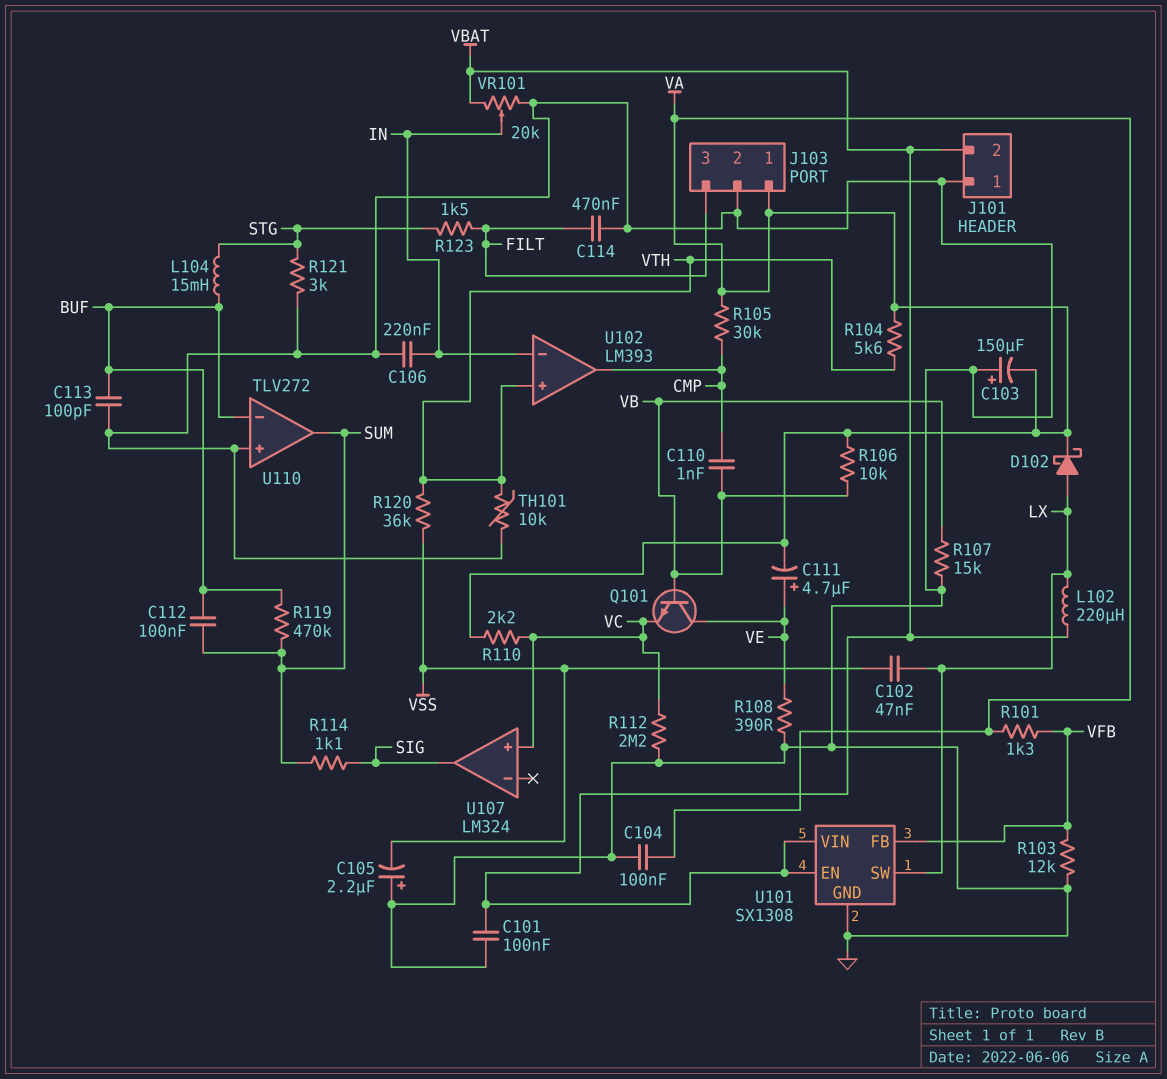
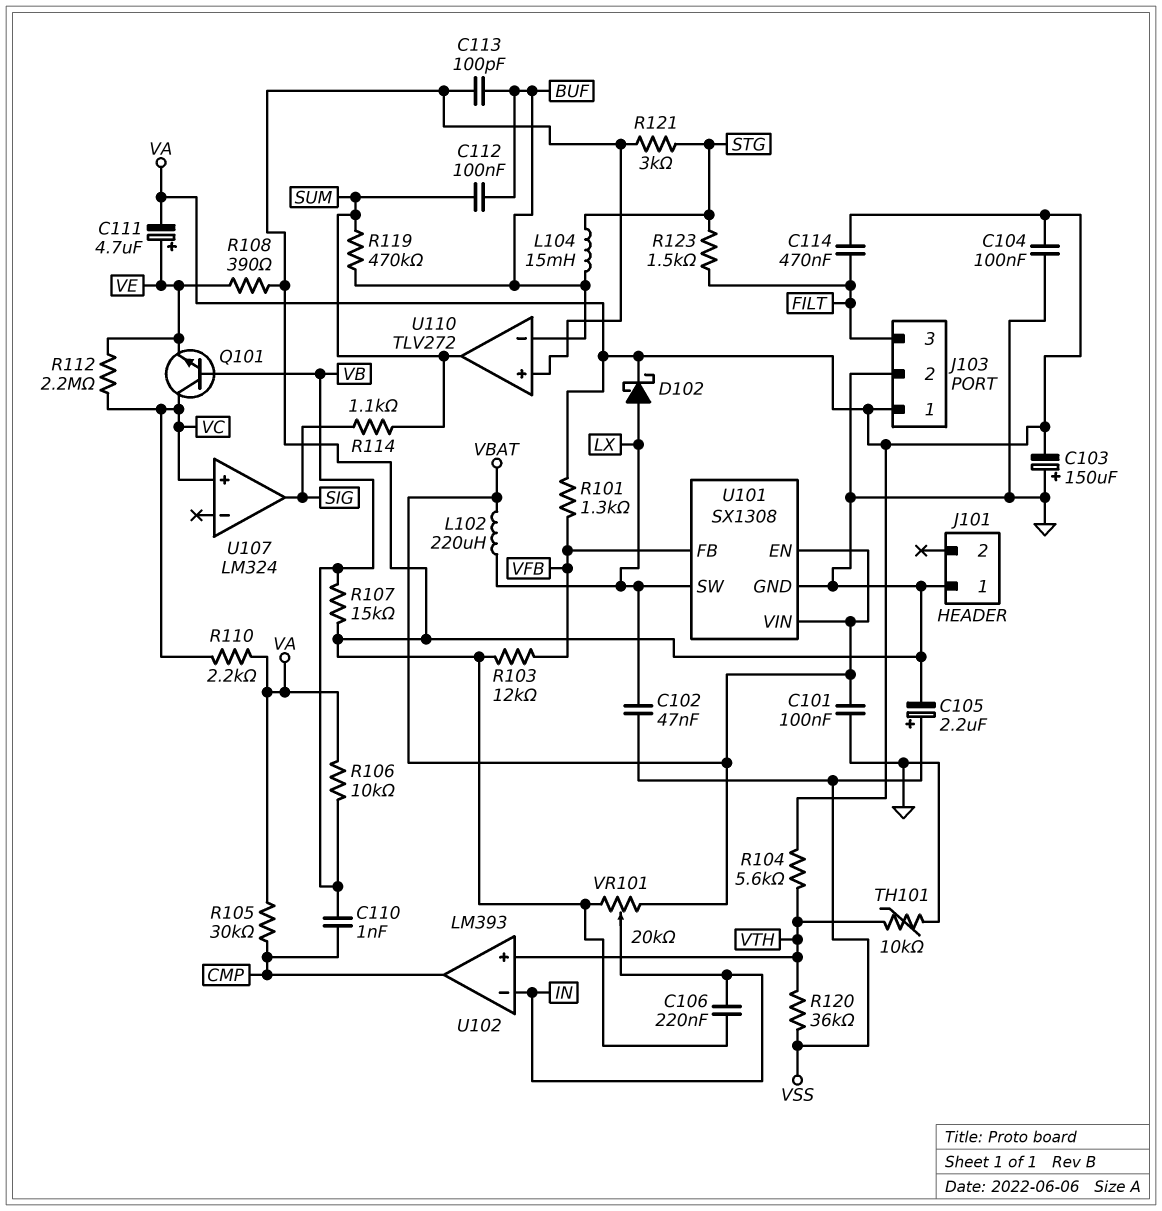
C105: 2.2uF (plus GND, minus VSS) -> 2.2uF (plus VSS, minus GND)
C114: 470nF (FILT, GND) -> 470nF (FILT, VA)
J101 pin 2: VBAT -> none
Q101: NPN (B VB, C VE, E VC) -> NPN (B VB, C VC, E VE)
R112: 2.2M (GND, VC) -> 2.2M (VC, VE)

